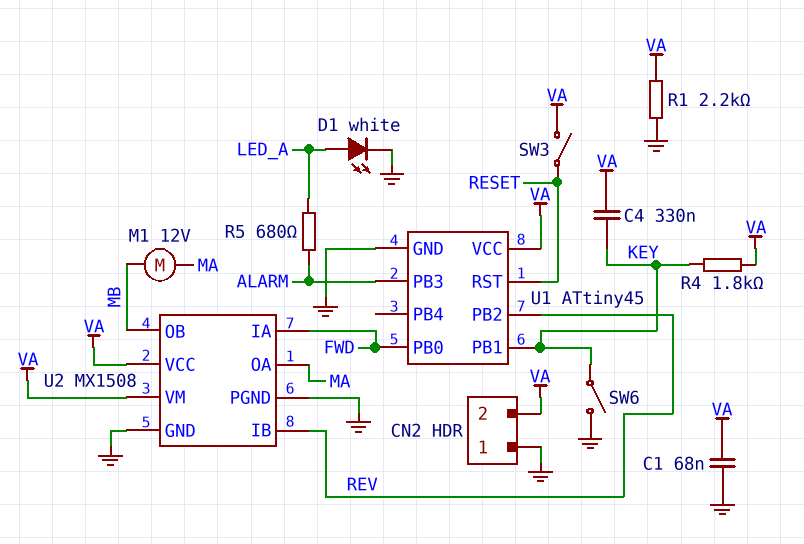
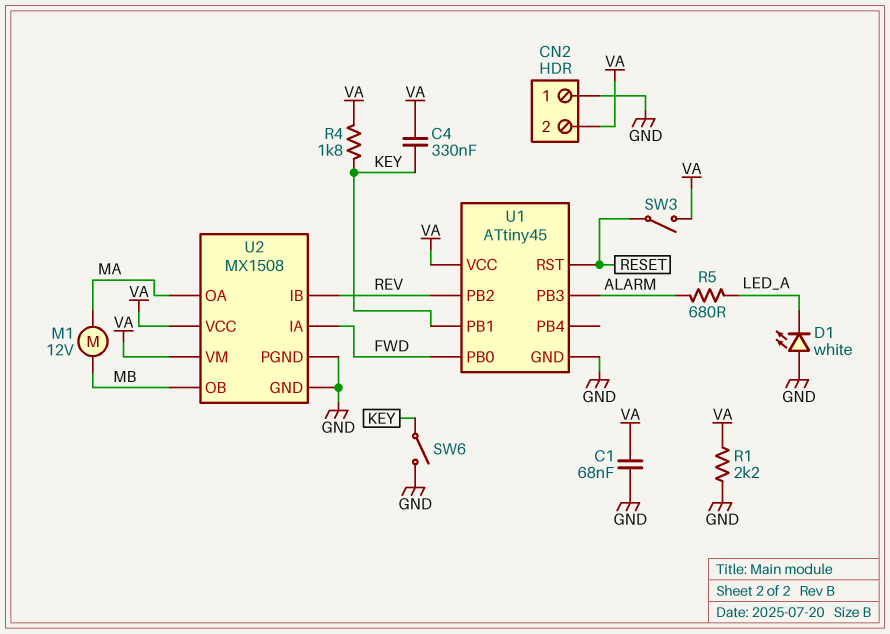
D1: LED white (A LED_A, K GND) -> LED white (A GND, K LED_A)

